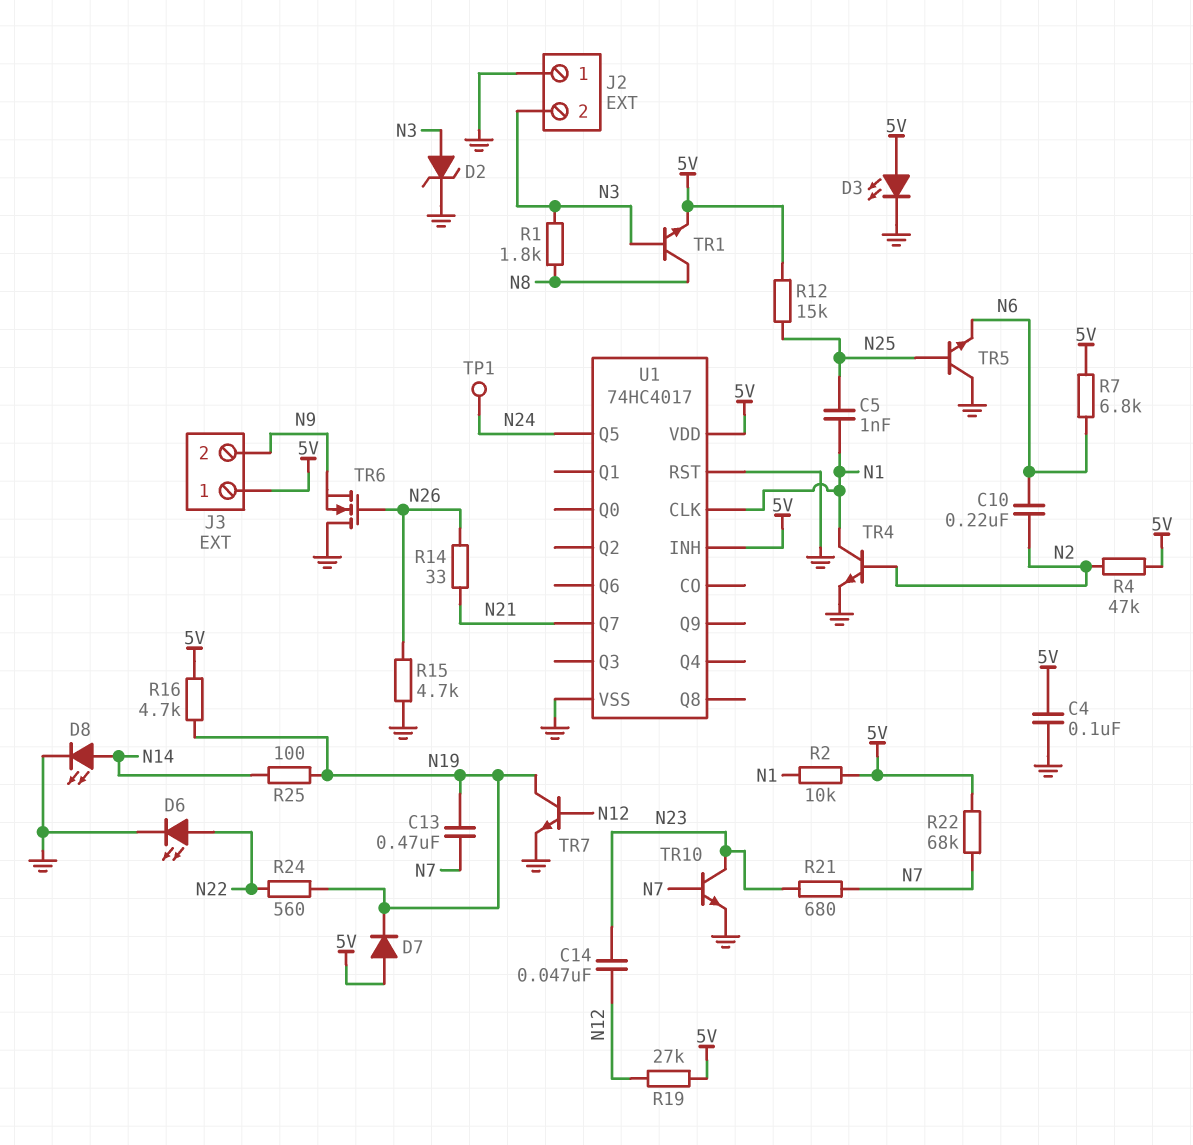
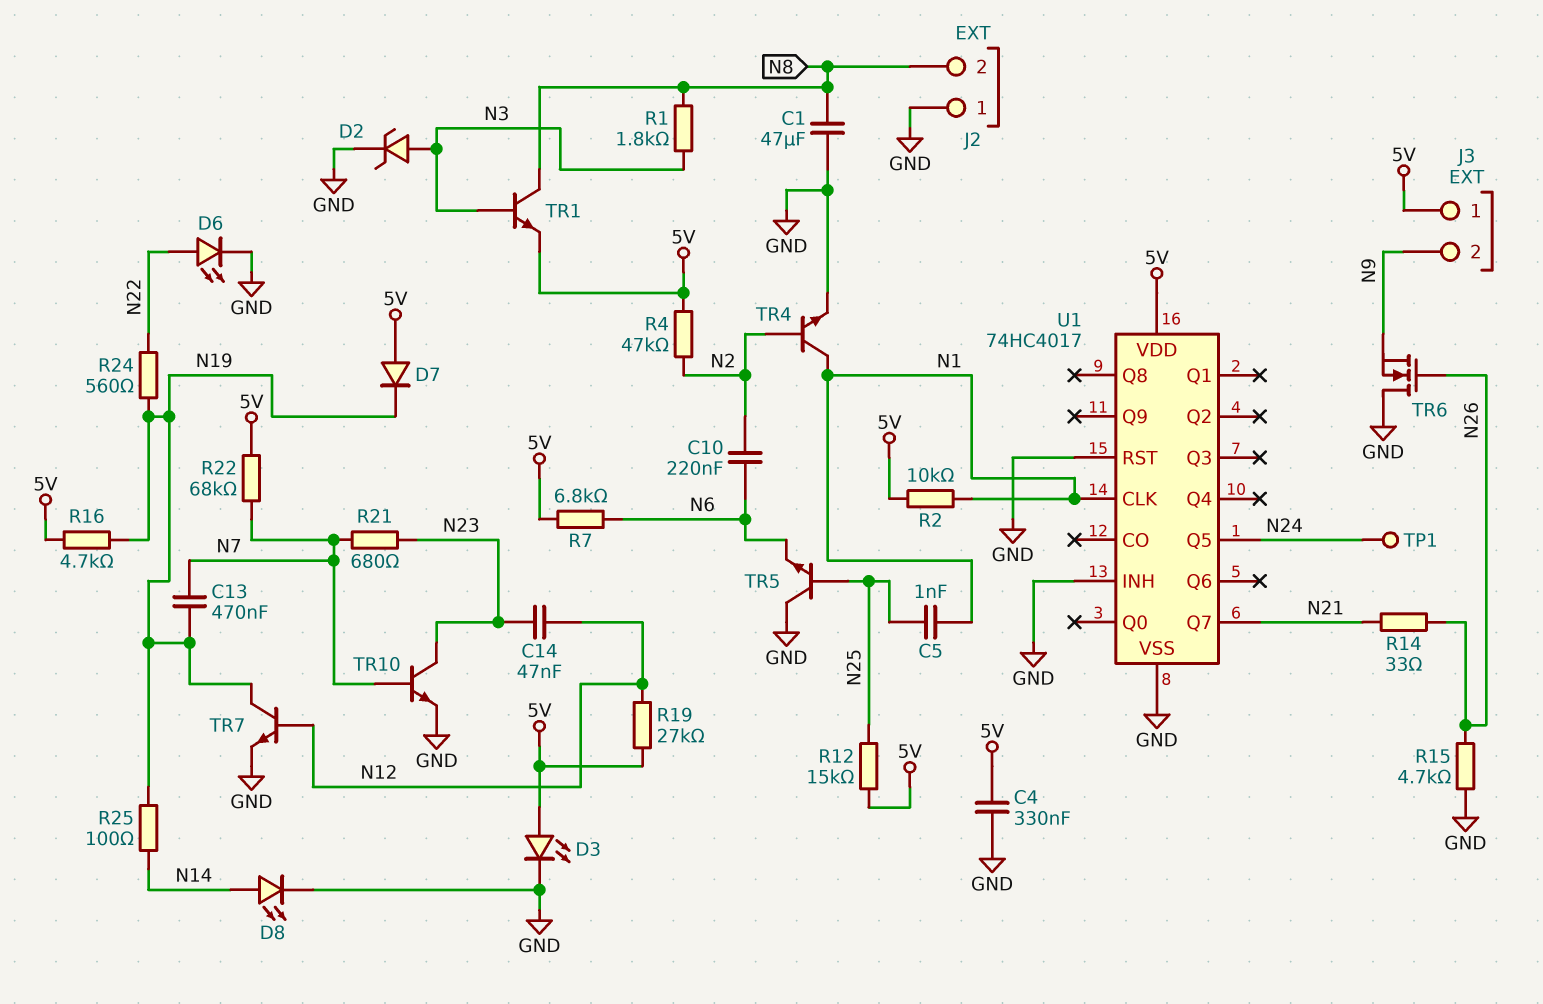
C1: none -> 47uF (GND, N8)
C4: 100nF (5V, GND) -> 330nF (5V, GND)
J2 pin 2: N3 -> N8
U1 pin INH: 5V -> GND

